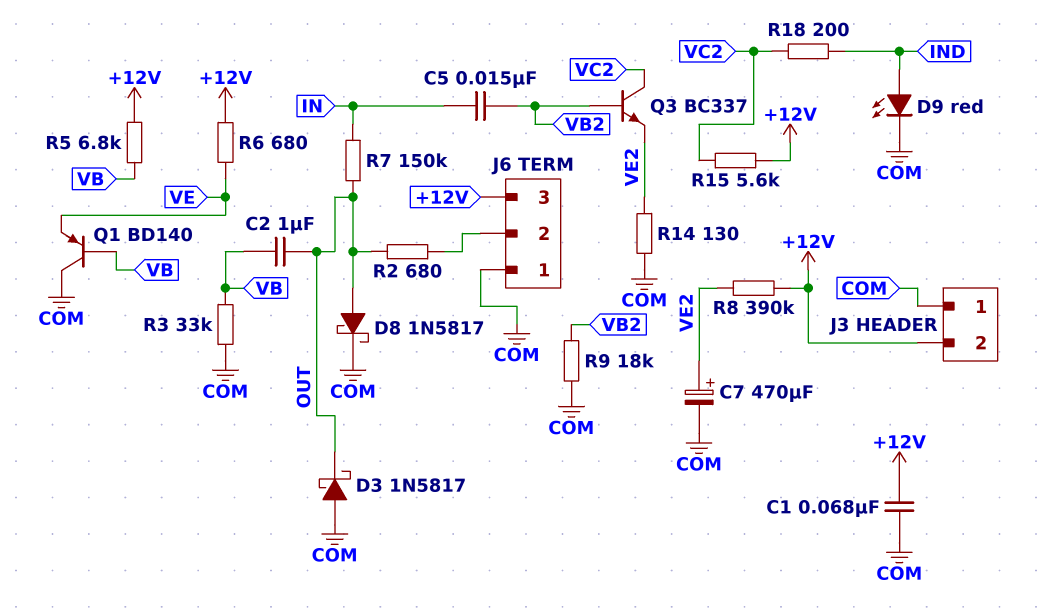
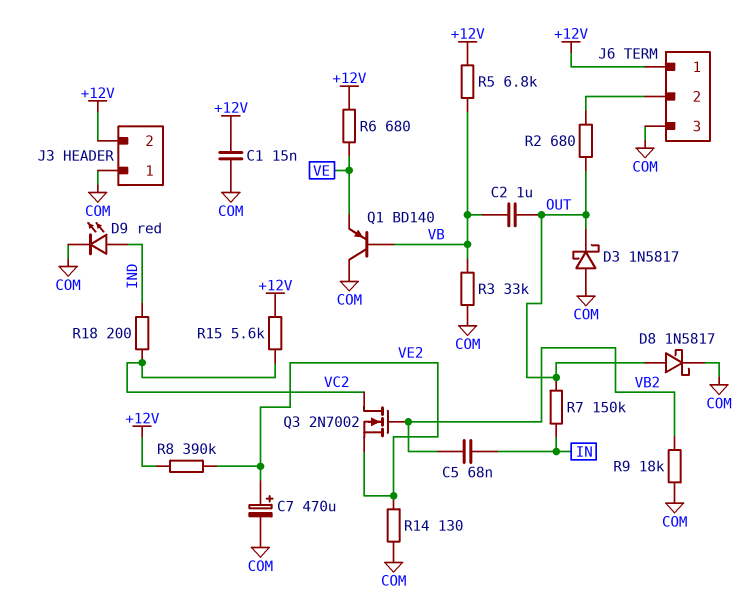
C1: 68nF (+12V, COM) -> 15nF (+12V, COM)
C5: 15nF (IN, VB2) -> 68nF (IN, VB2)
J6 pin 1: COM -> +12V
J6 pin 3: +12V -> COM
Q3: NPN BC337 (B VB2, C VC2, E VE2) -> NMOS 2N7002 (G VB2, D VC2, S VE2)

